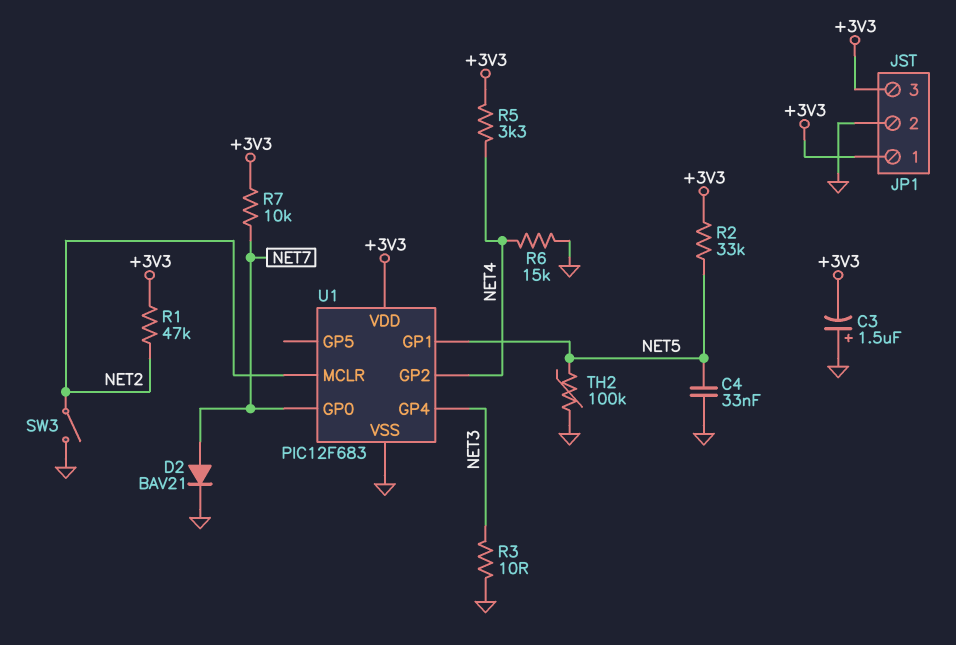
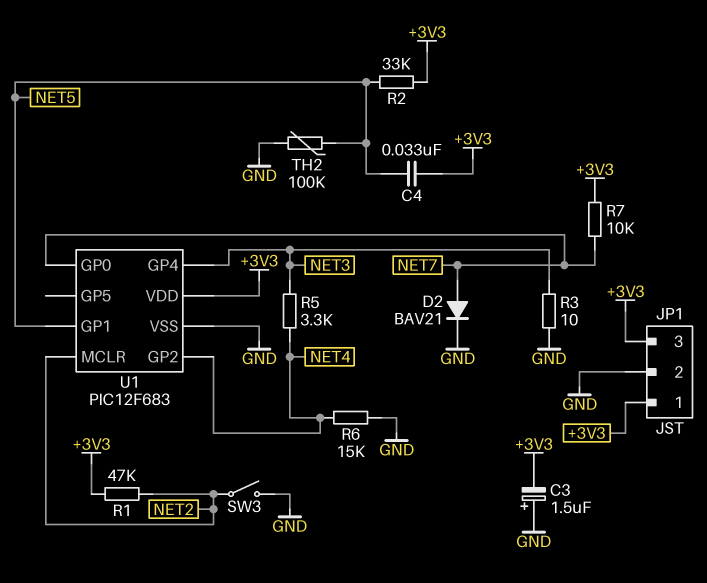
C4: 33nF (GND, NET5) -> 33nF (+3V3, NET5)
R5: 3.3k (+3V3, NET4) -> 3.3k (NET3, NET4)

